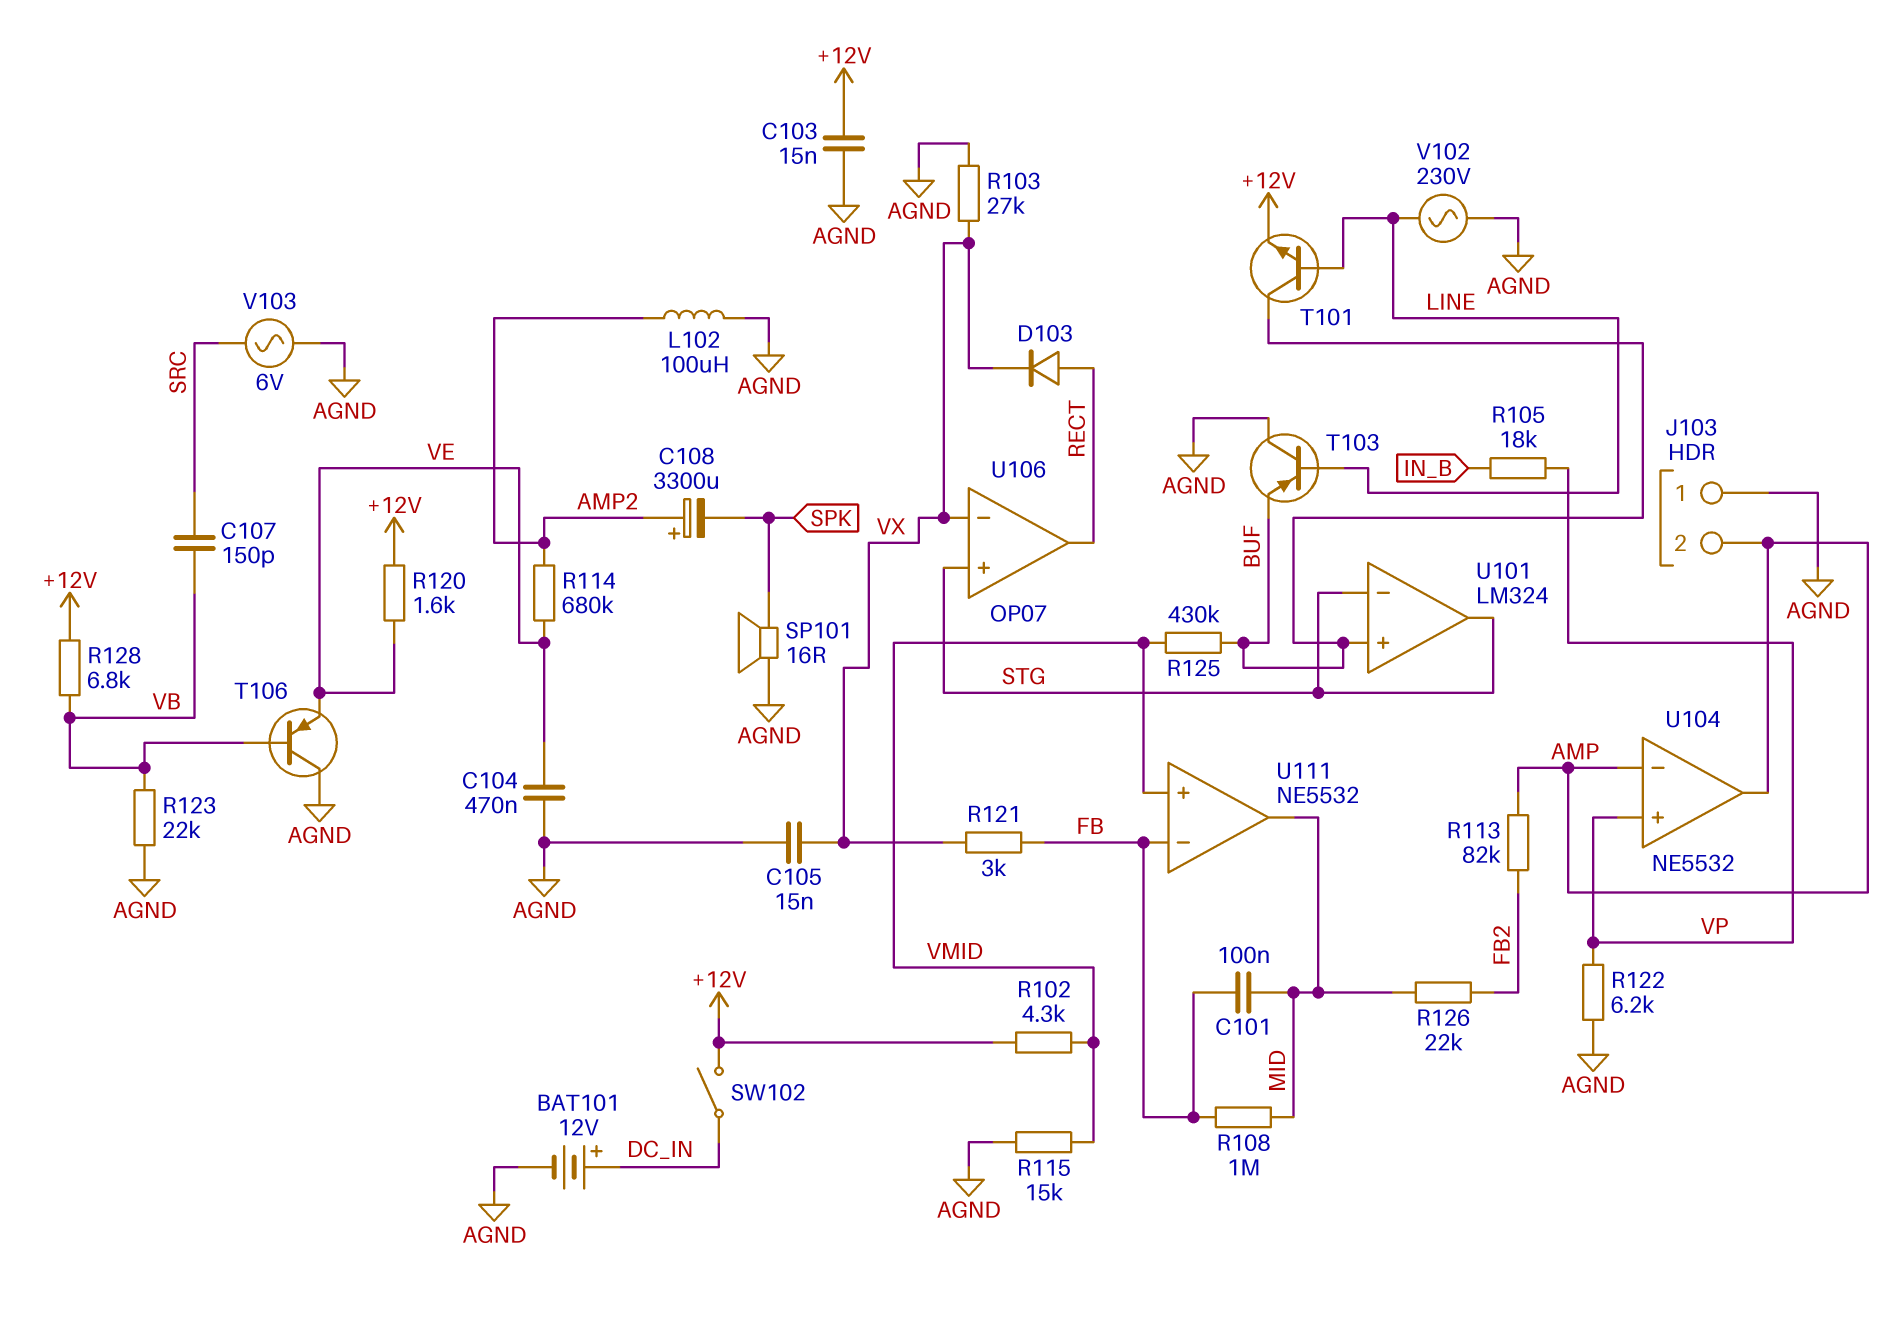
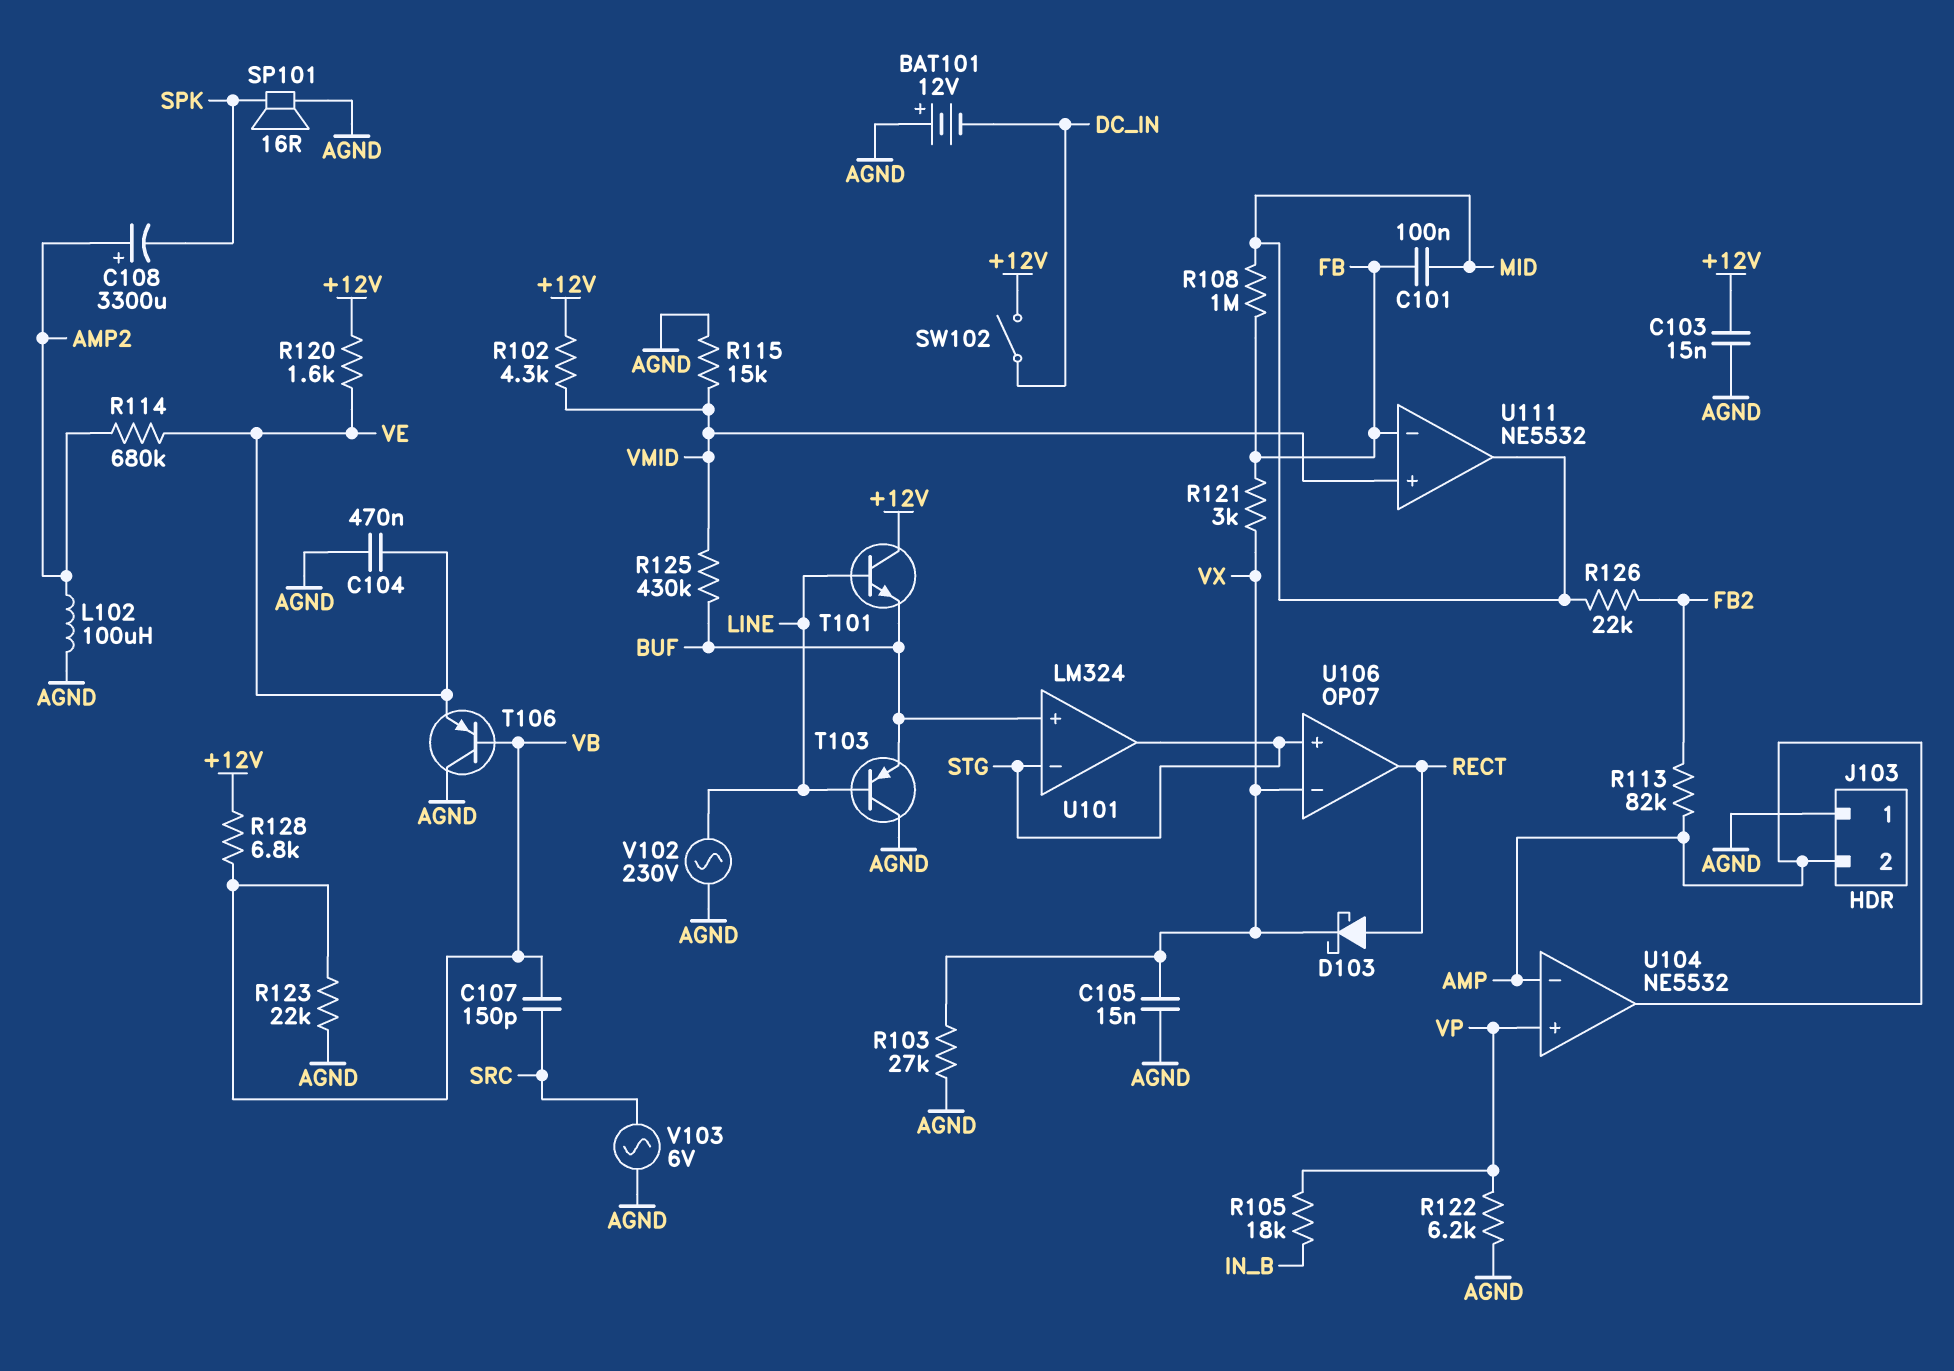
BAT101: 12V (plus DC_IN, minus AGND) -> 12V (plus AGND, minus DC_IN)
D103: diode (A RECT, K VX) -> schottky (A RECT, K VX)
T101: NPN (B LINE, C BUF, E +12V) -> NPN (B LINE, C +12V, E BUF)

